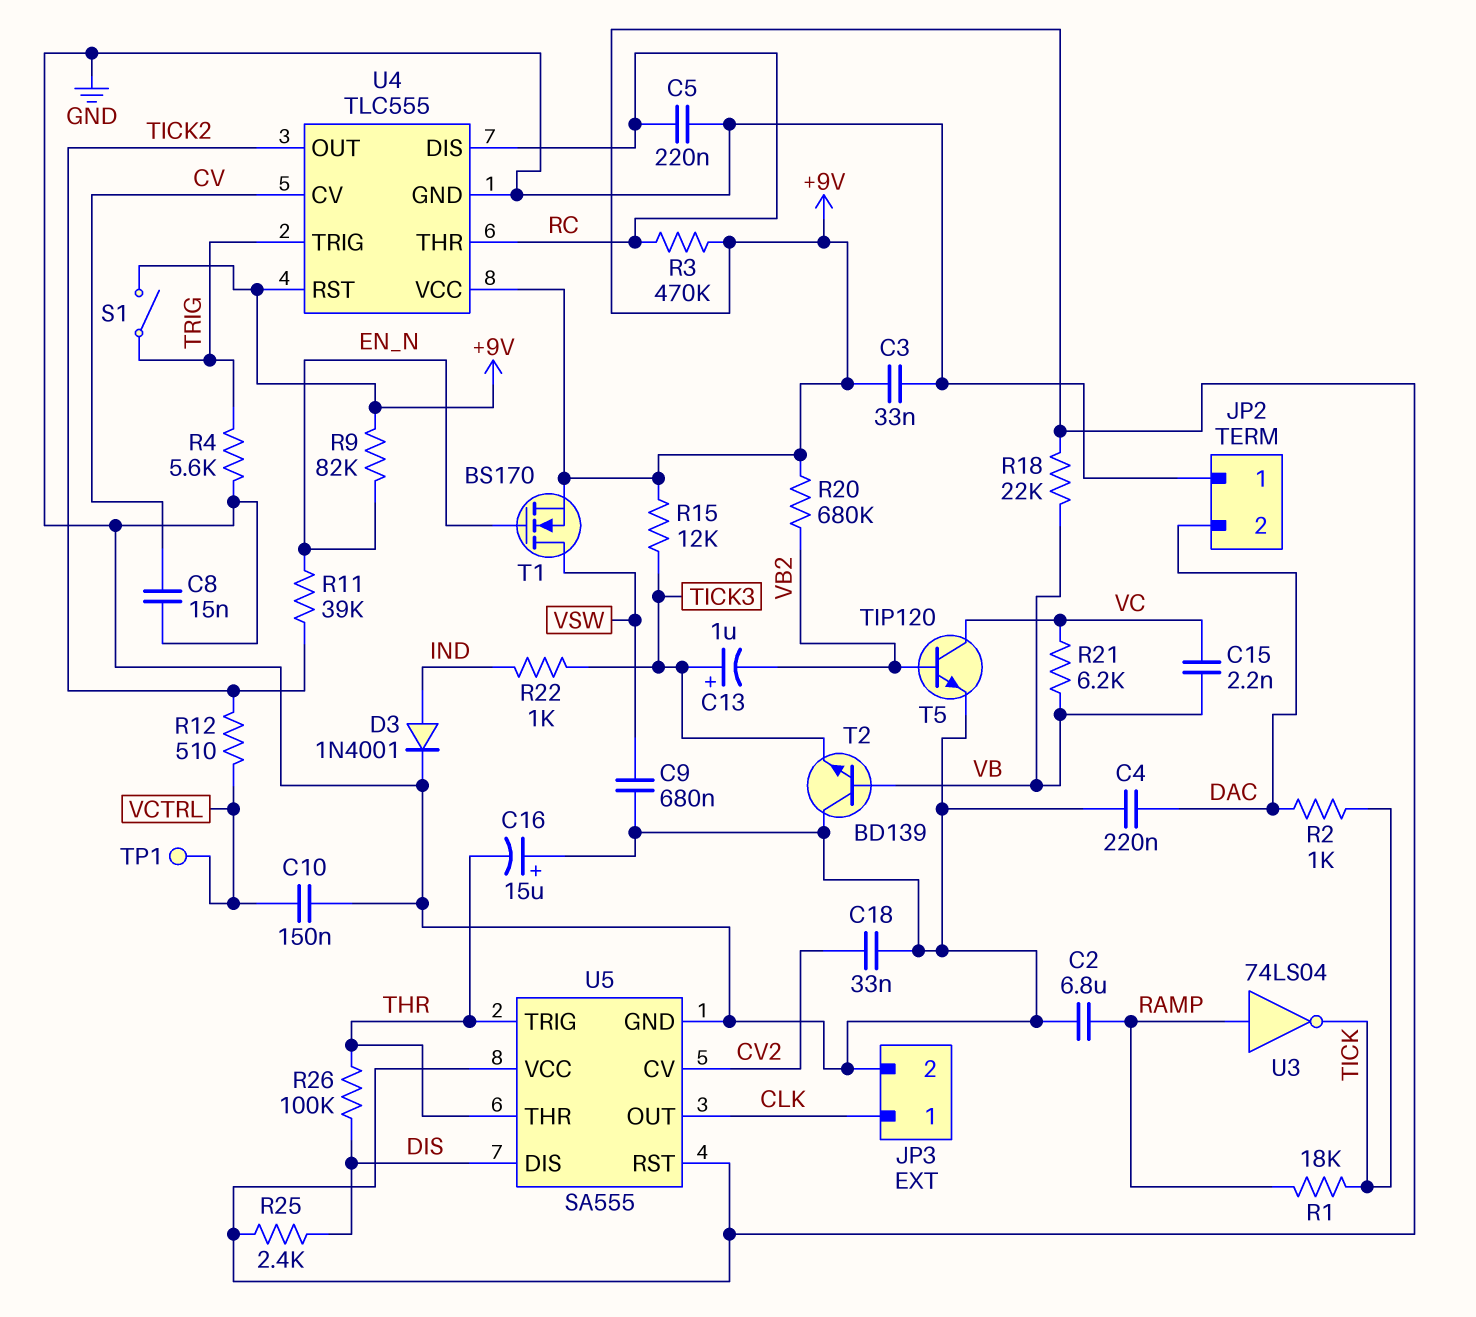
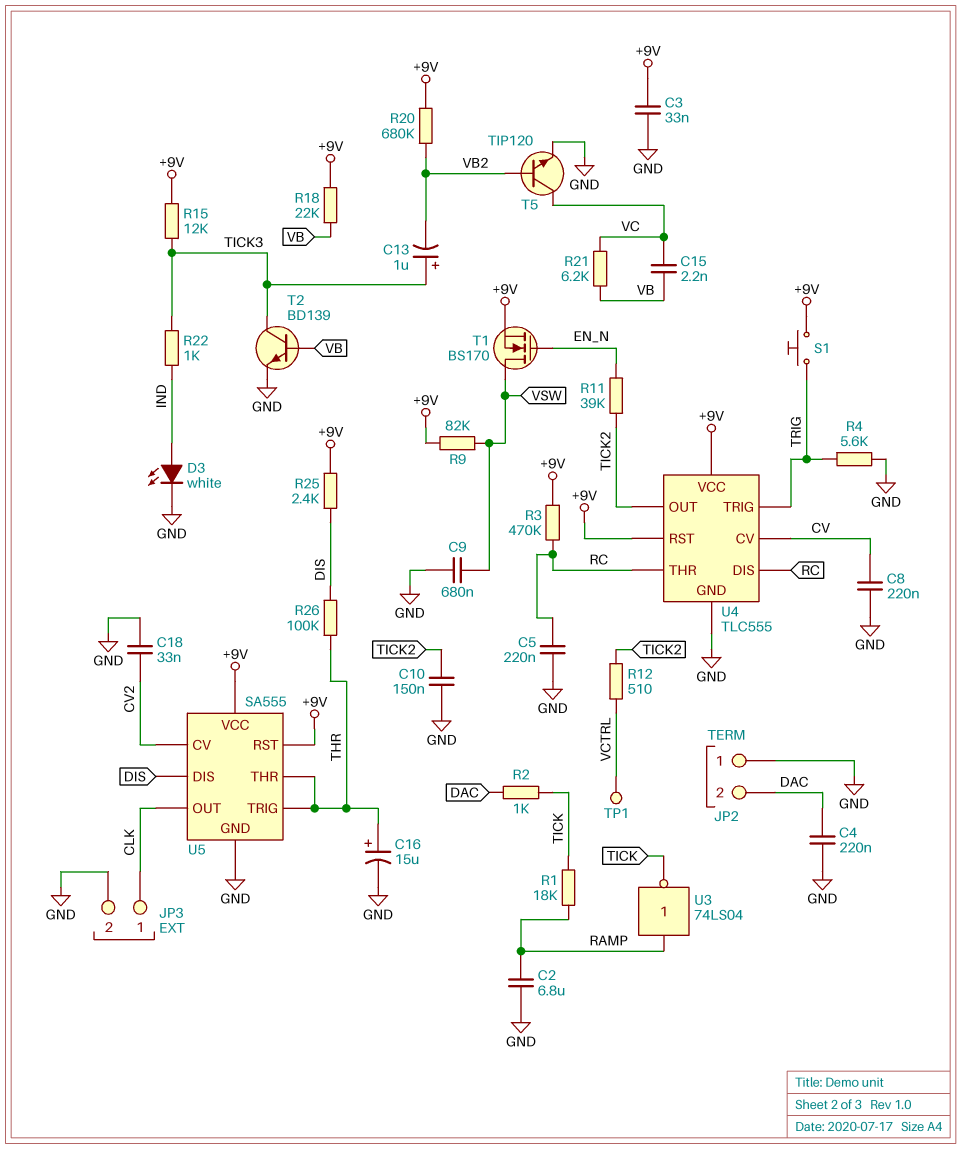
C8: 15nF (CV, GND) -> 220nF (CV, GND)
C10: 150nF (GND, VCTRL) -> 150nF (GND, TICK2)
C16: 15uF (plus GND, minus THR) -> 15uF (plus THR, minus GND)
D3: diode 1N4001 (A IND, K GND) -> LED white (A IND, K GND)
R9: 82k (+9V, EN_N) -> 82k (+9V, VSW)
S1: switch (+9V, TRIG) -> button (+9V, TRIG)
T2: NPN BD139 (B VB, C GND, E TICK3) -> NPN BD139 (B VB, C TICK3, E GND)

